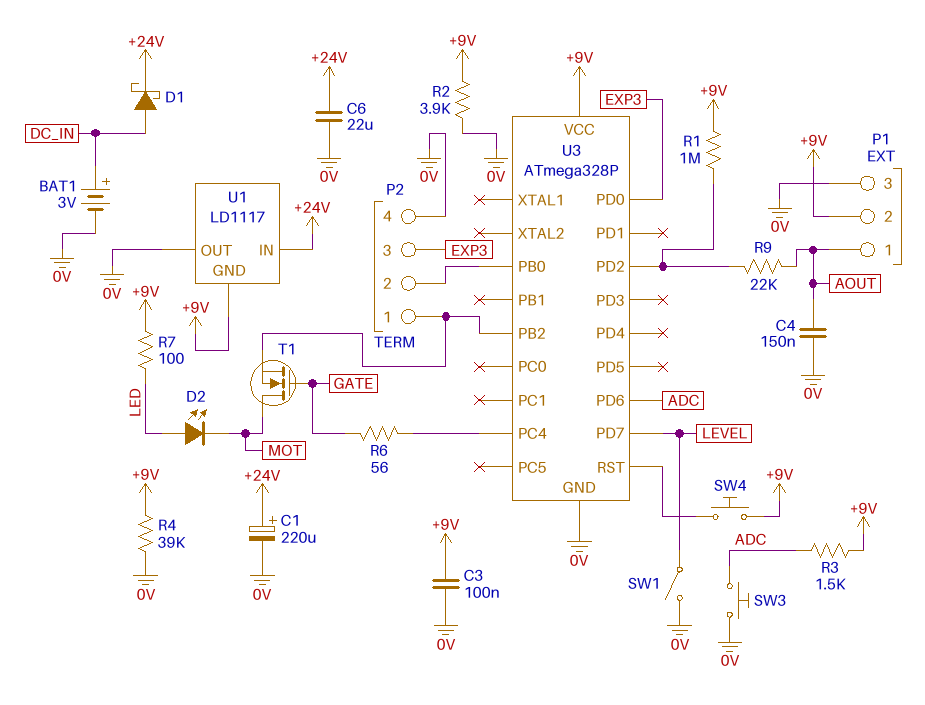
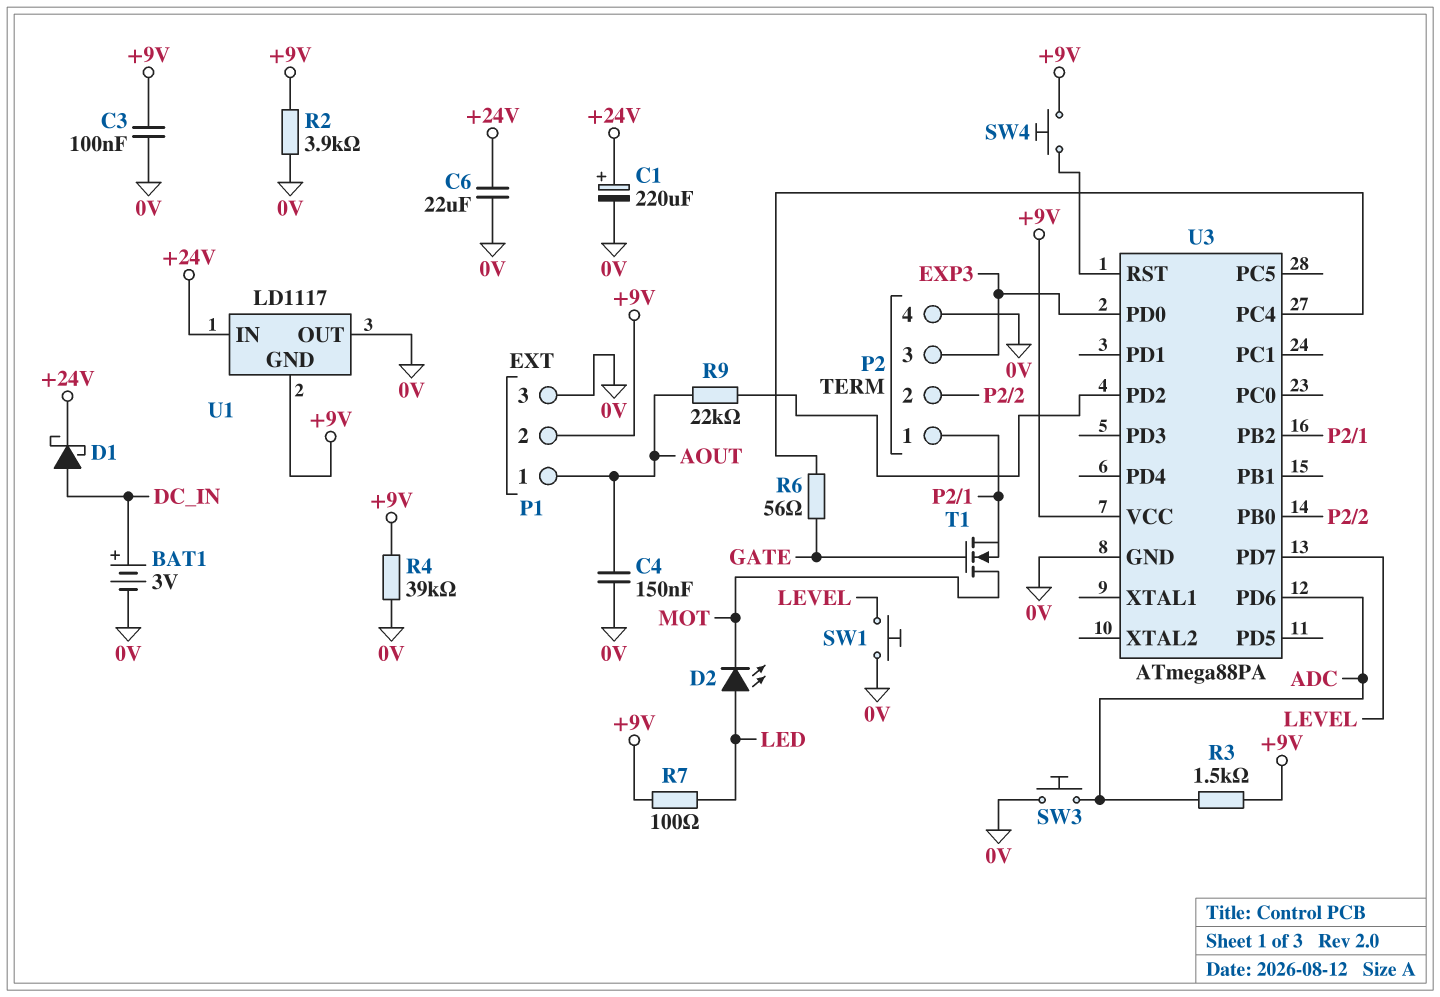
R1: 1M (+9V, U3/PD2) -> none
SW1: switch (0V, LEVEL) -> button (0V, LEVEL)
U3: ATmega328P -> ATmega88PA

